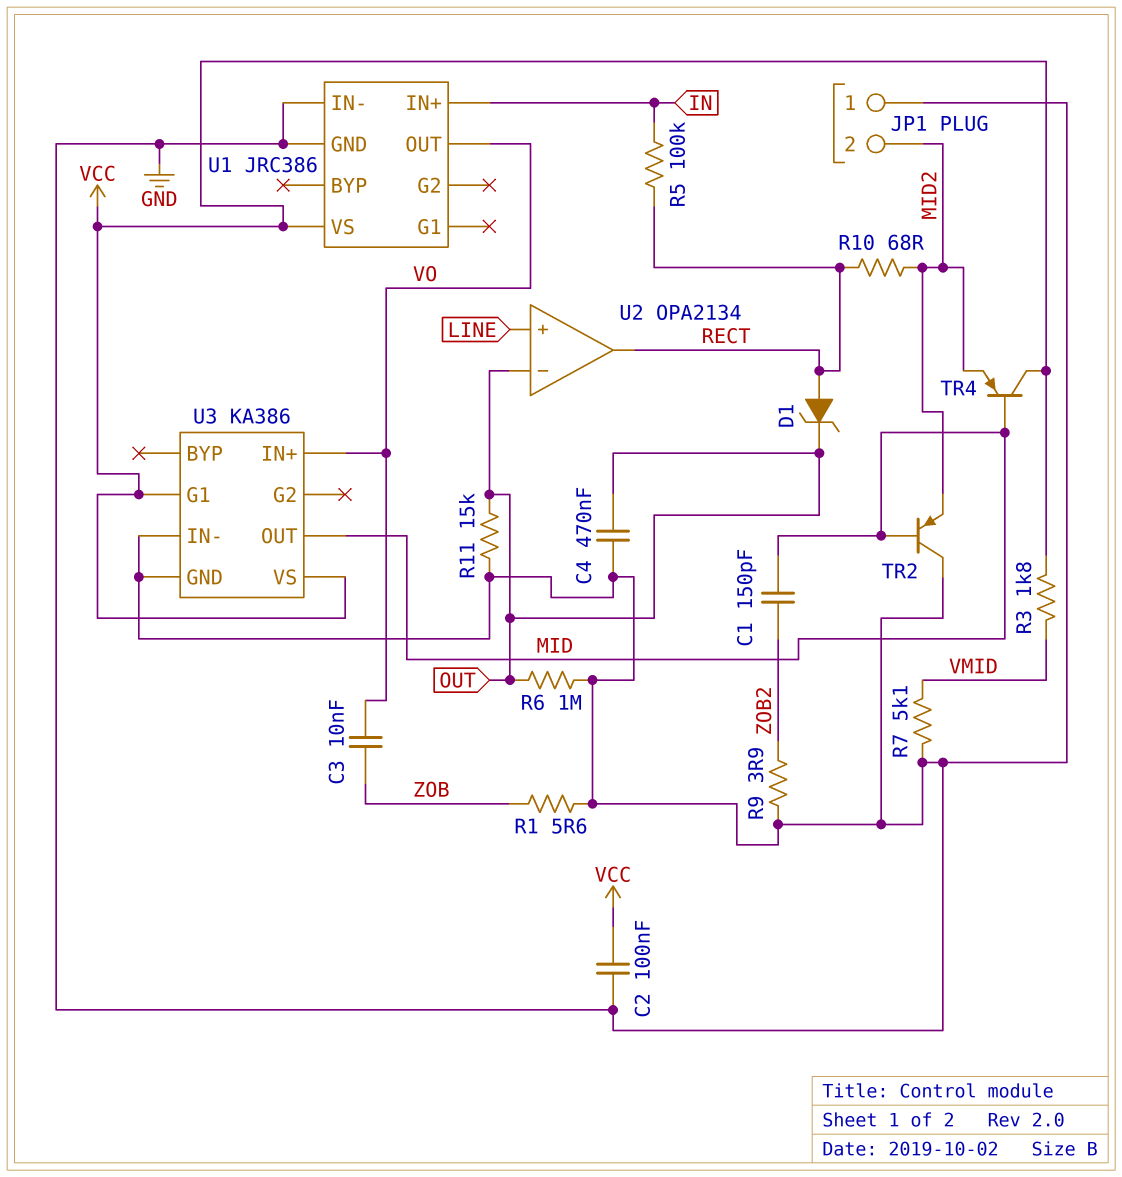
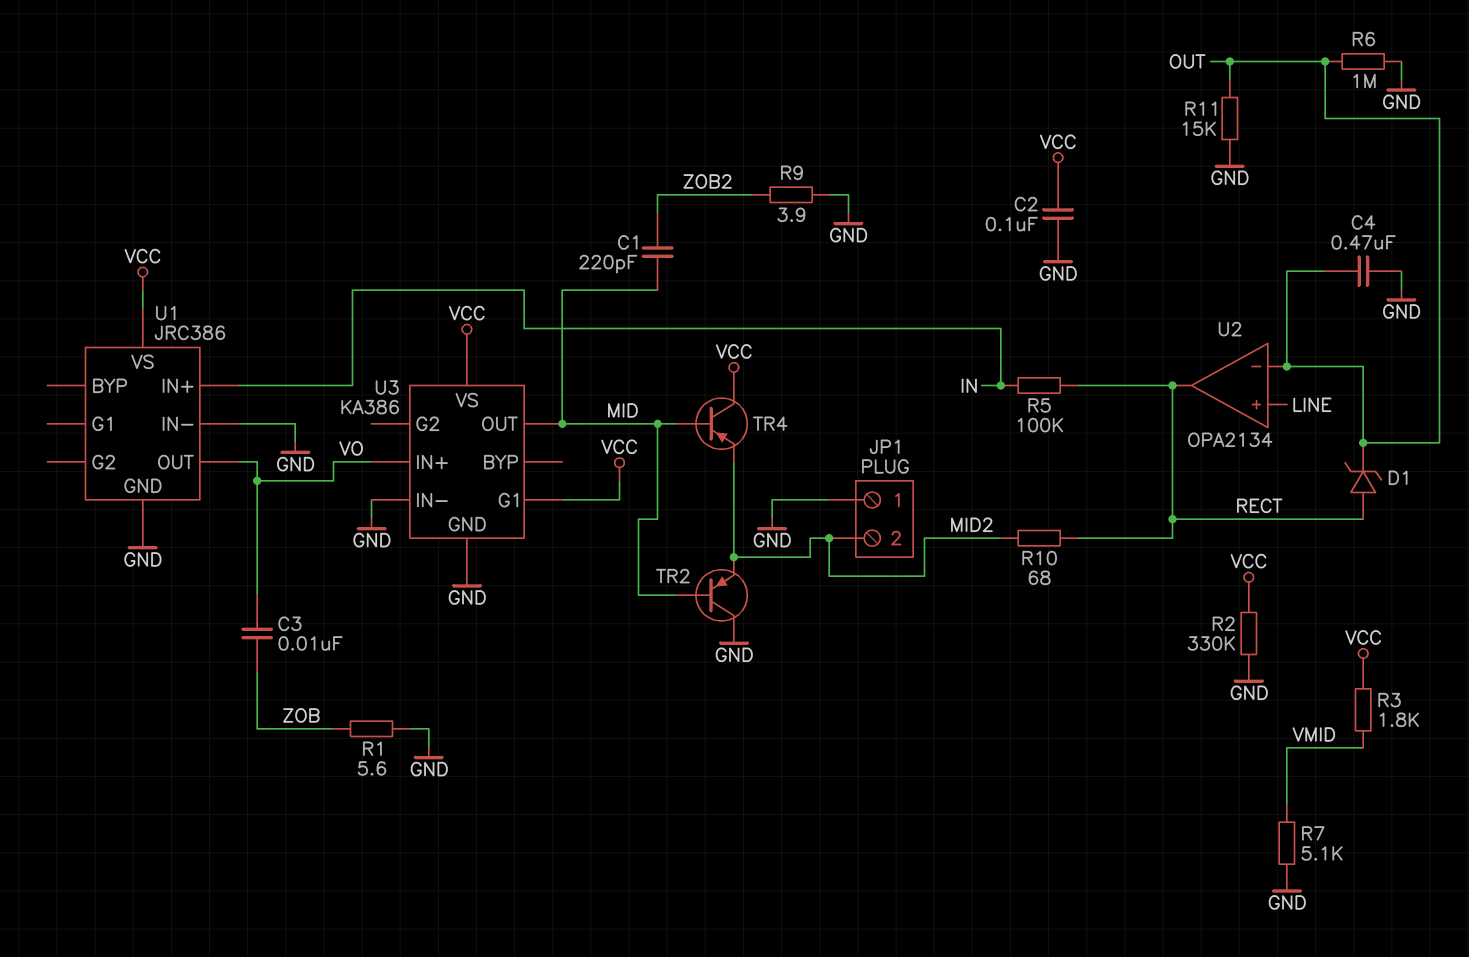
C1: 150pF (MID, ZOB2) -> 220pF (MID, ZOB2)
R2: none -> 330k (GND, VCC)

